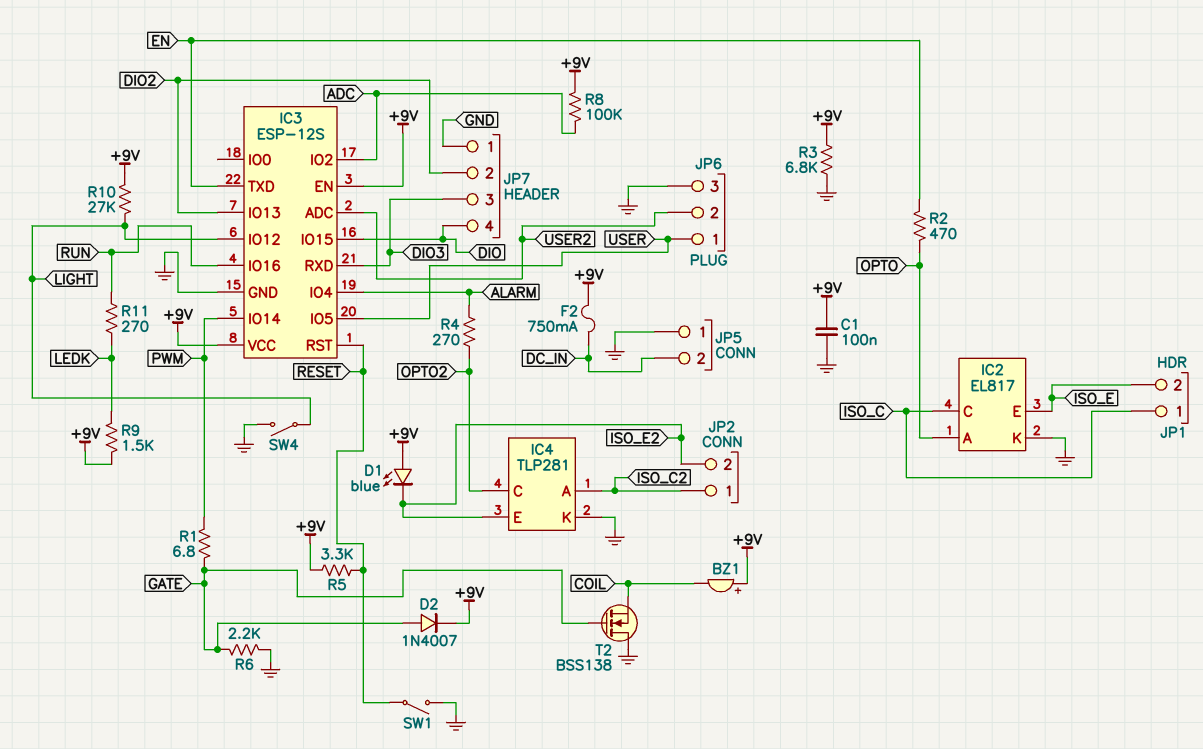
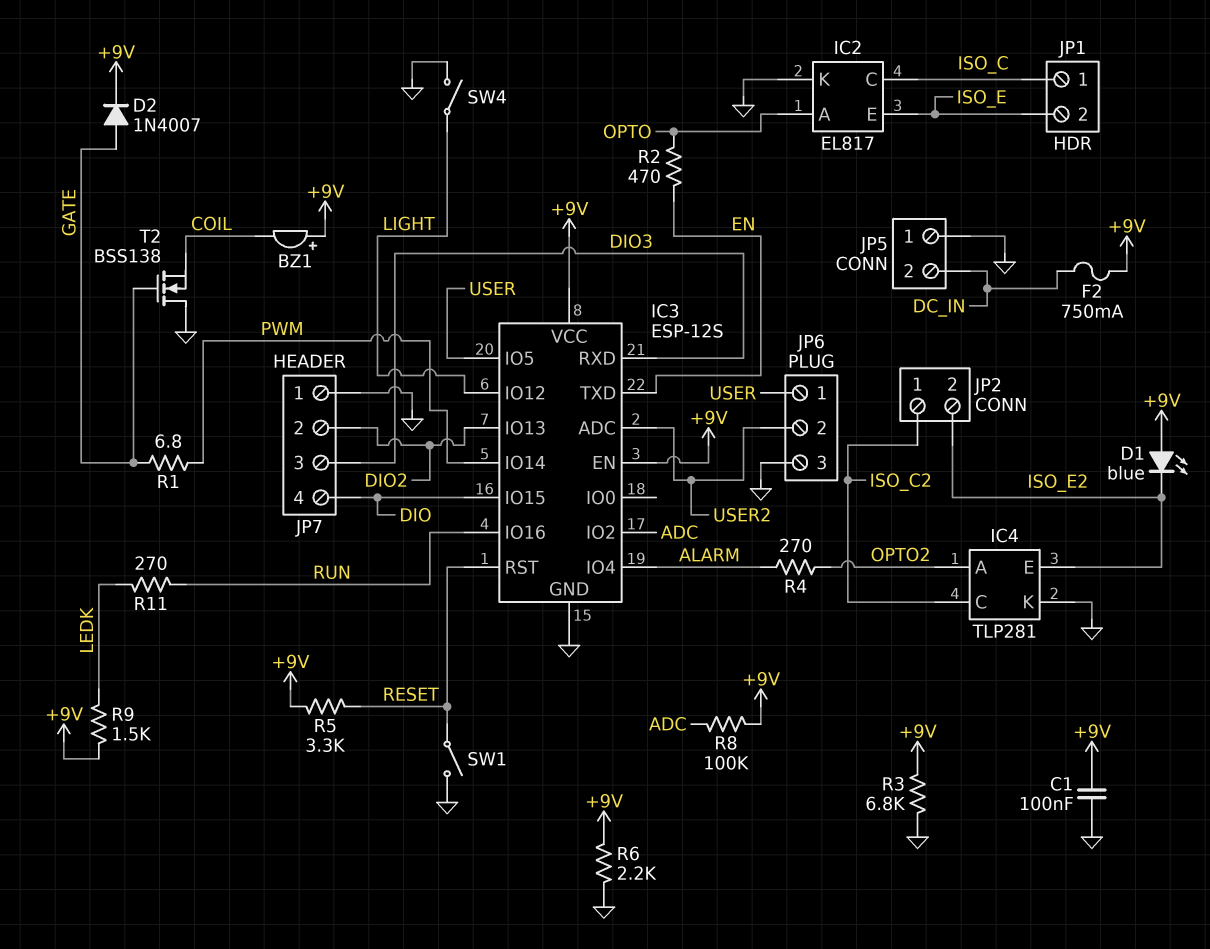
IC4 pin A: ISO_C2 -> OPTO2
IC4 pin C: OPTO2 -> ISO_C2
R6: 2.2k (GATE, GND) -> 2.2k (+9V, GND)
R10: 27k (+9V, LIGHT) -> none

